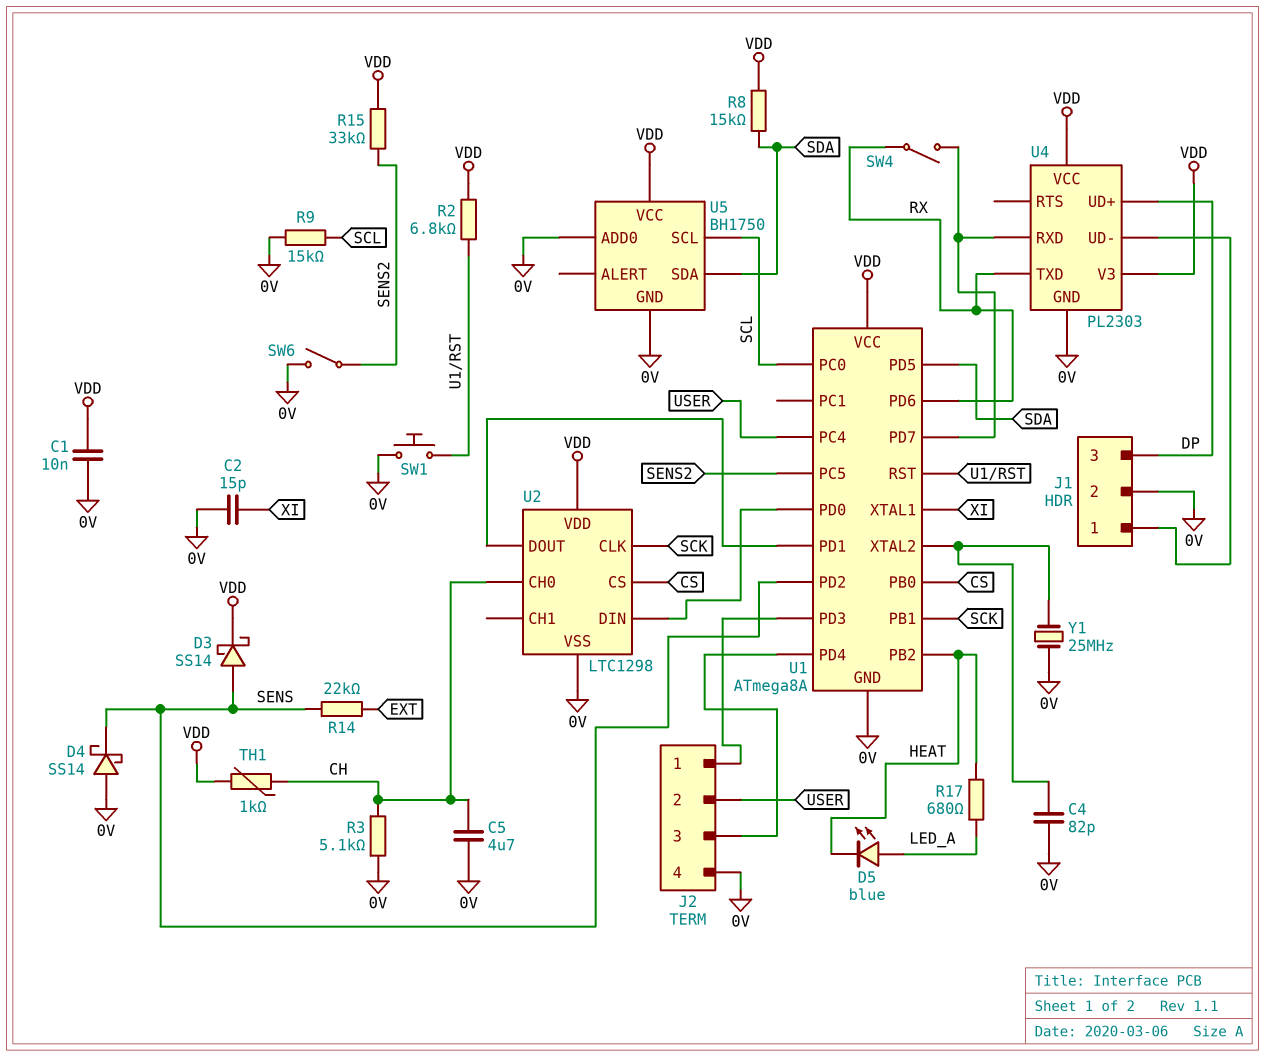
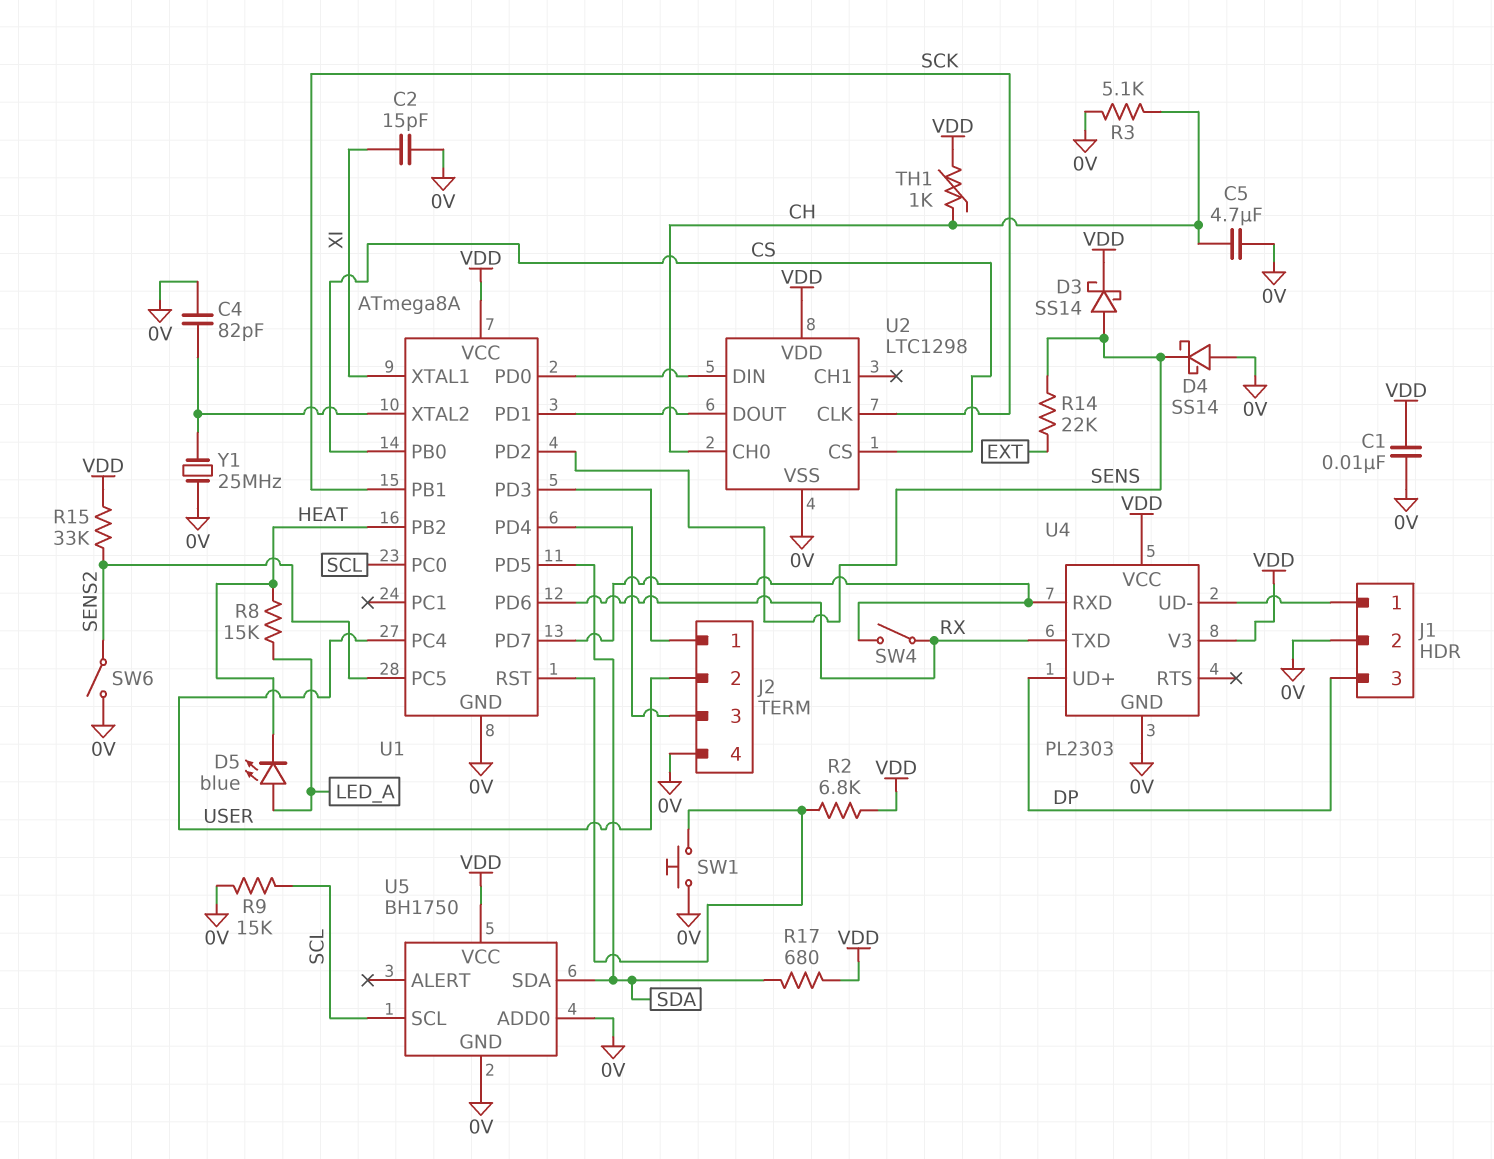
R8: 15k (SDA, VDD) -> 15k (HEAT, LED_A)
R17: 680 (HEAT, LED_A) -> 680 (SDA, VDD)

